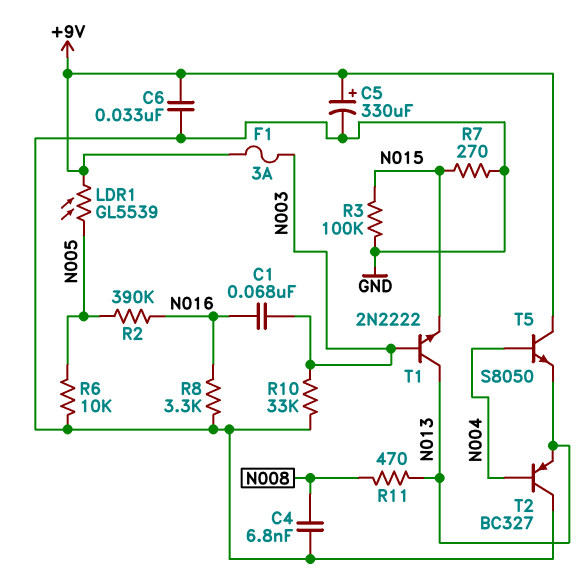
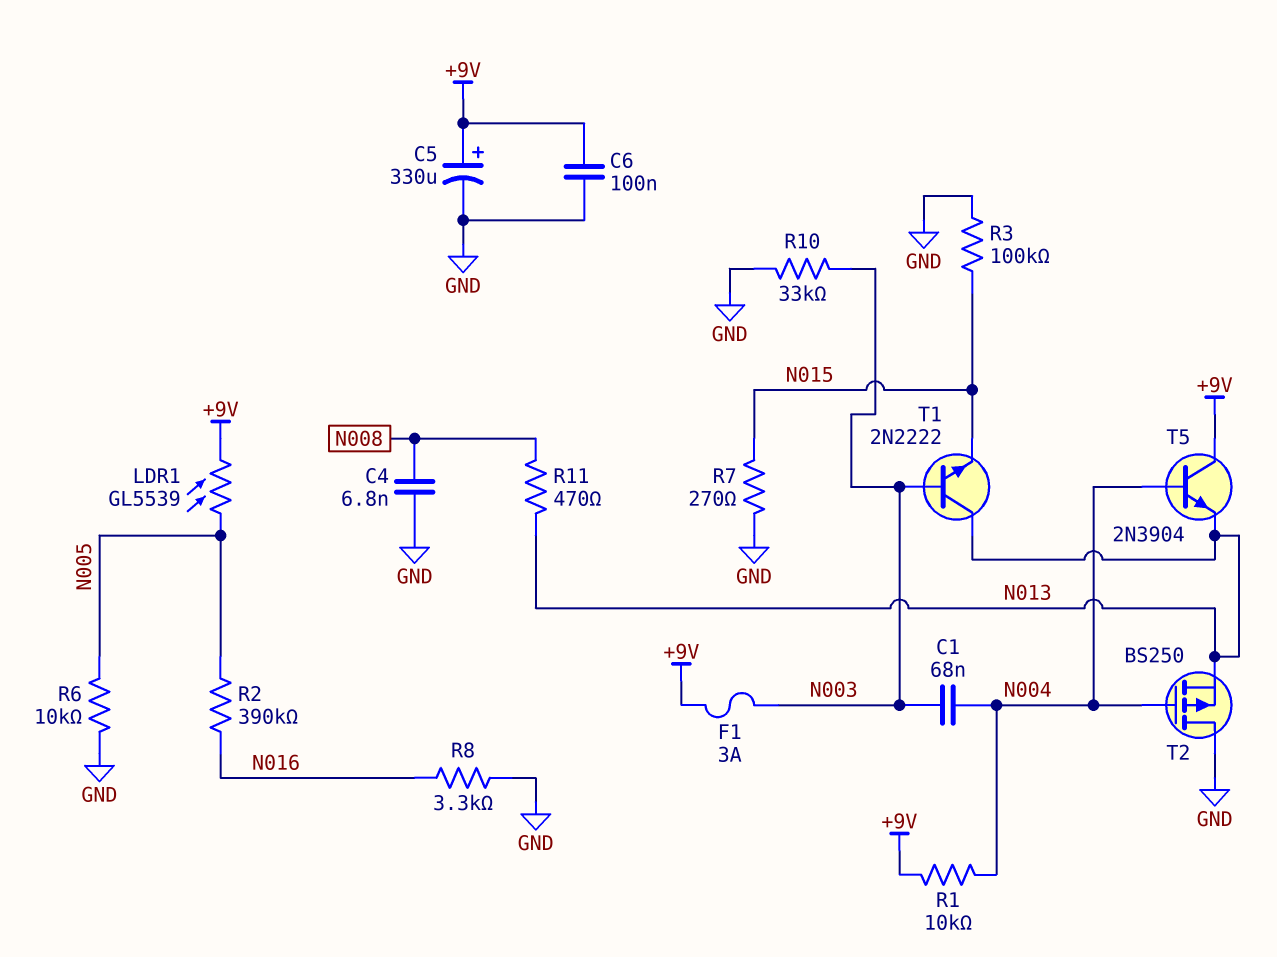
C1: 68nF (N003, N016) -> 68nF (N003, N004)
C6: 33nF (+9V, GND) -> 100nF (+9V, GND)
R1: none -> 10k (+9V, N004)
T2: PNP BC327 (B N004, C GND, E N013) -> PMOS BS250 (G N004, D GND, S N013)
T5: NPN S8050 (B N004, C +9V, E N013) -> NPN 2N3904 (B N004, C +9V, E N013)

